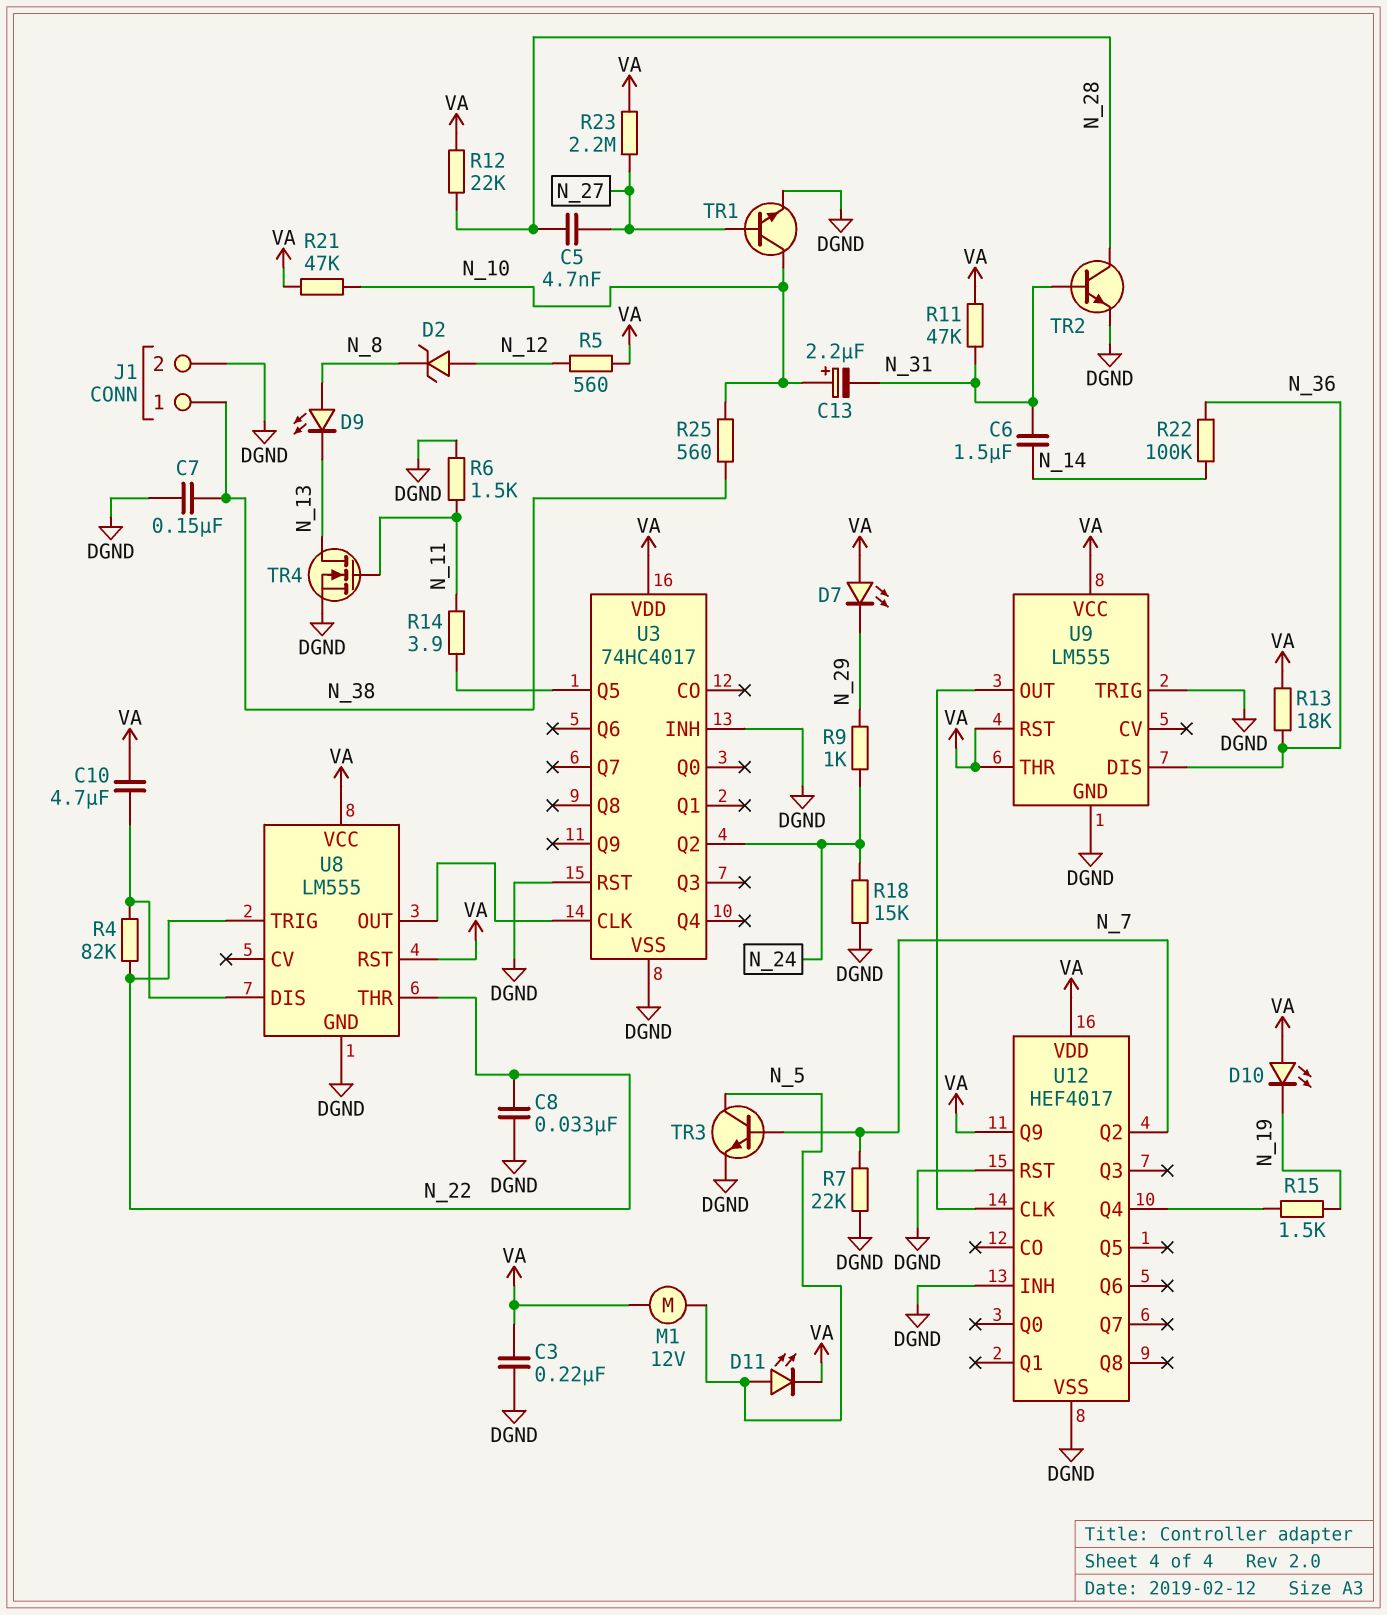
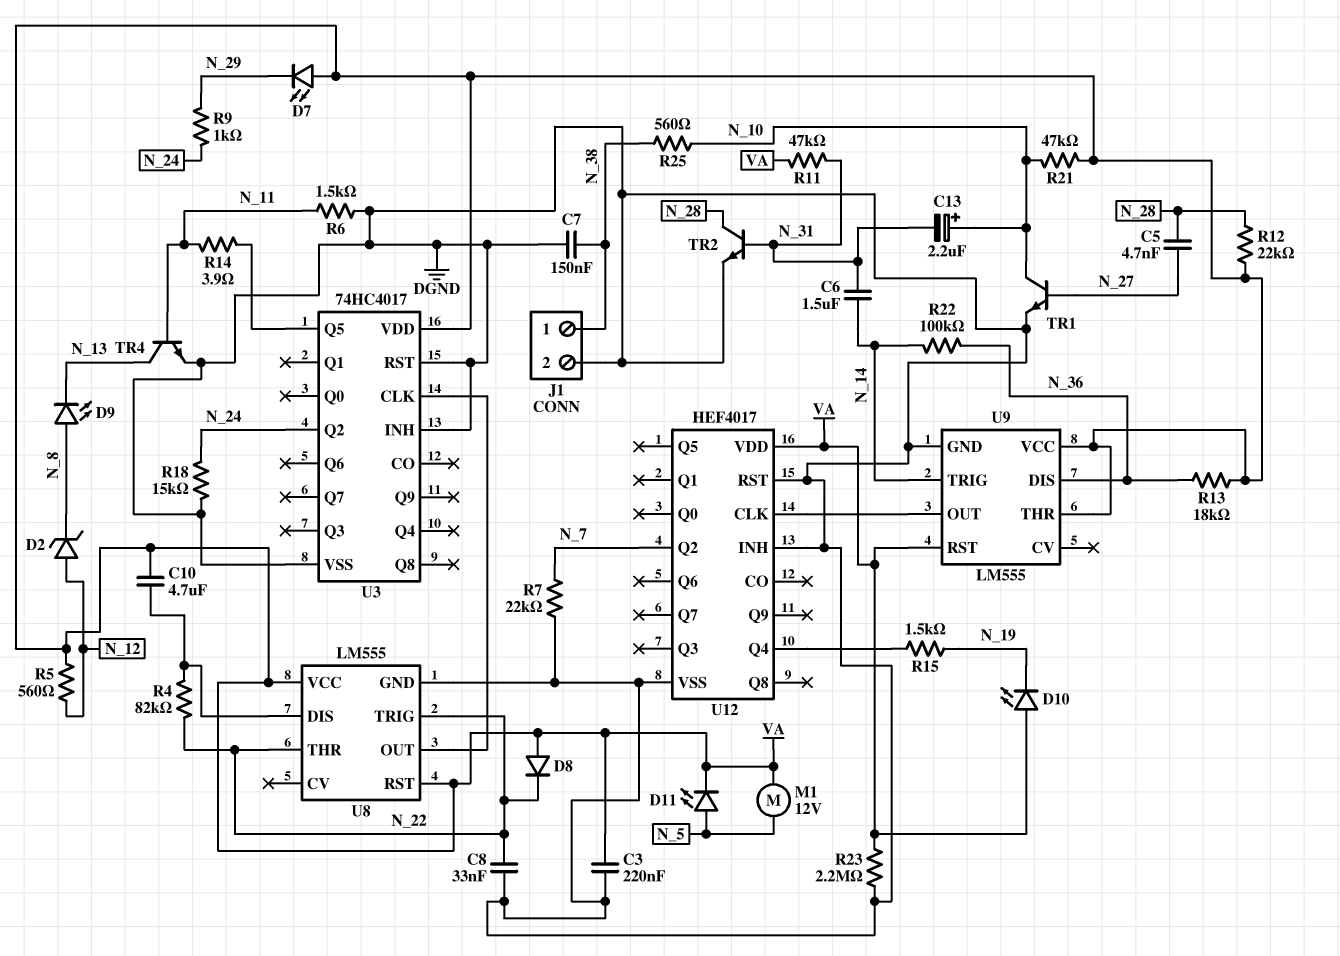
D8: none -> diode (A VA, K N_22)
R23: 2.2M (N_27, VA) -> 2.2M (DGND, VA)
TR3: NPN (B N_7, C N_5, E DGND) -> none
TR4: NMOS (G N_11, D N_13, S DGND) -> NPN (B N_11, C N_13, E DGND)
U9 pin TRIG: DGND -> N_14
U12 pin Q9: VA -> none

